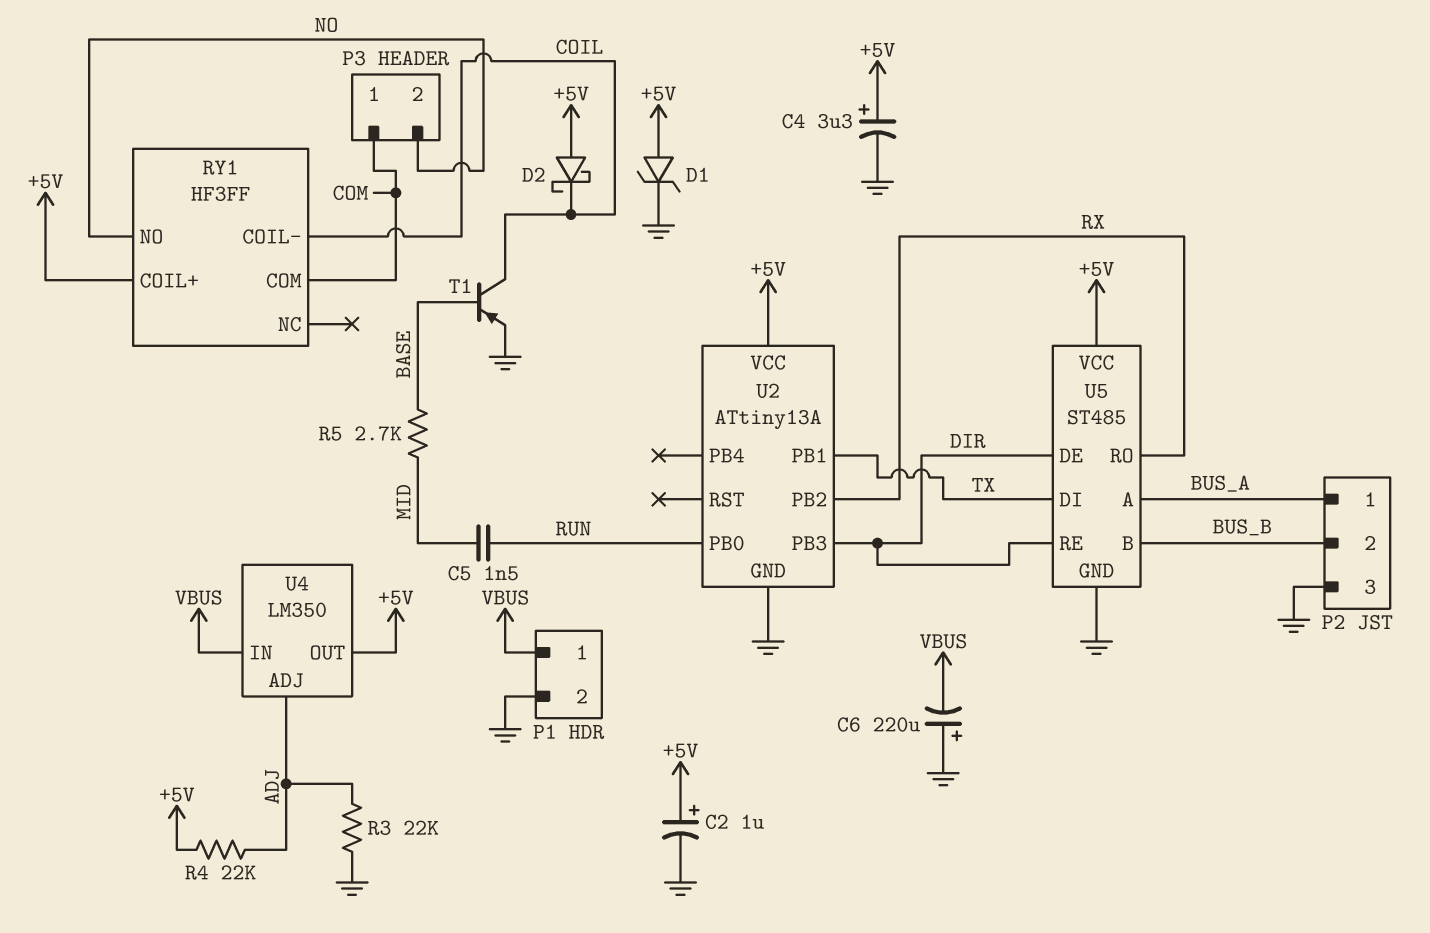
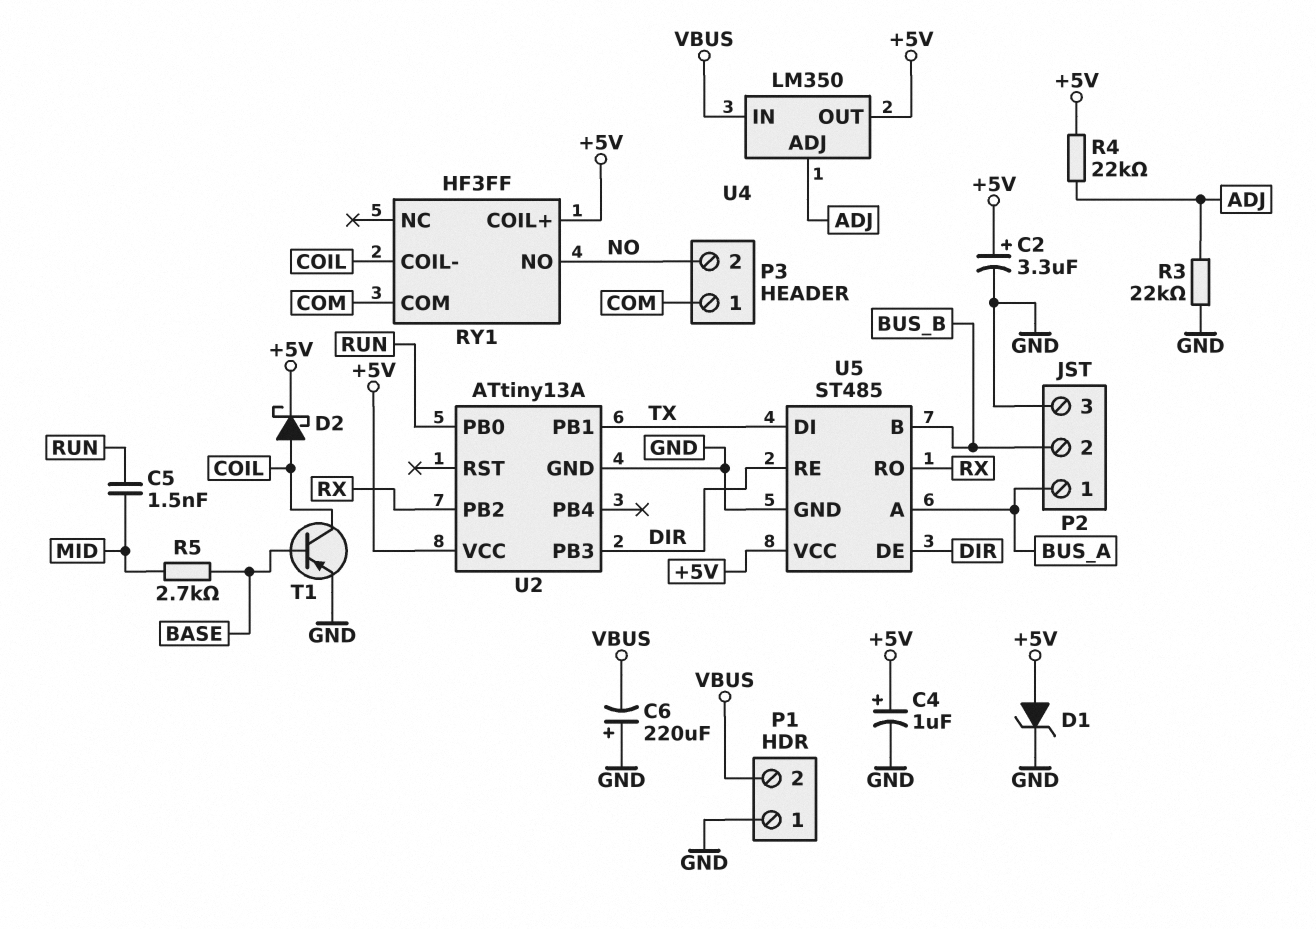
C2: 1uF (plus +5V, minus GND) -> 3.3uF (plus +5V, minus GND)
C4: 3.3uF (plus +5V, minus GND) -> 1uF (plus +5V, minus GND)
D2: schottky (A +5V, K COIL) -> schottky (A COIL, K +5V)
P1 pin 1: VBUS -> GND
P1 pin 2: GND -> VBUS

